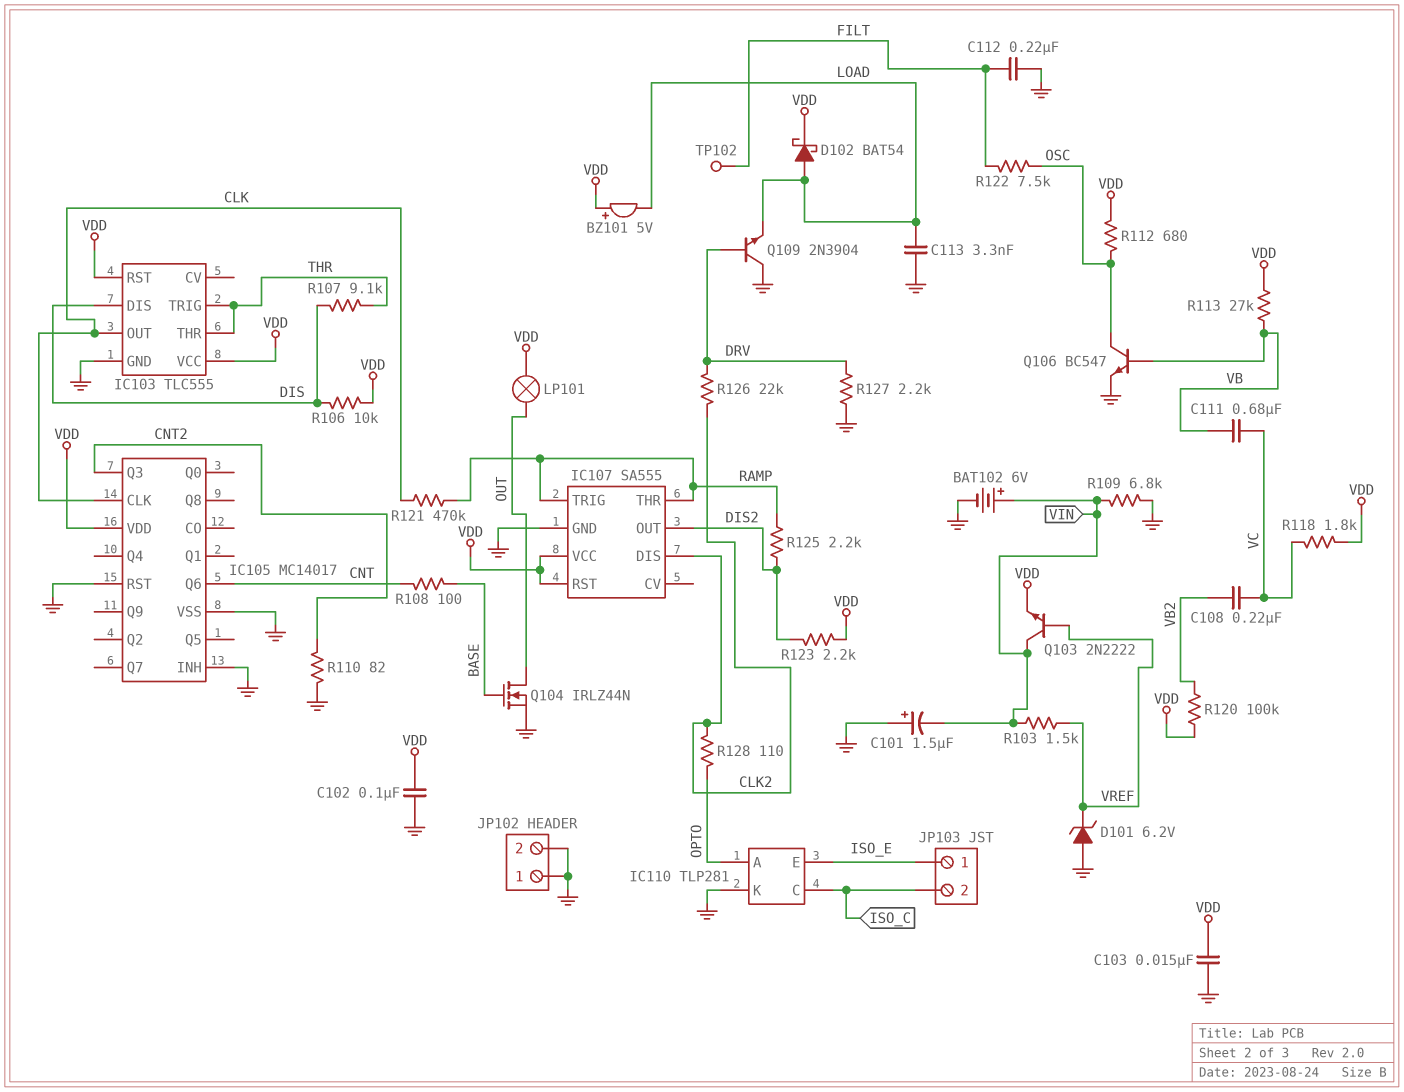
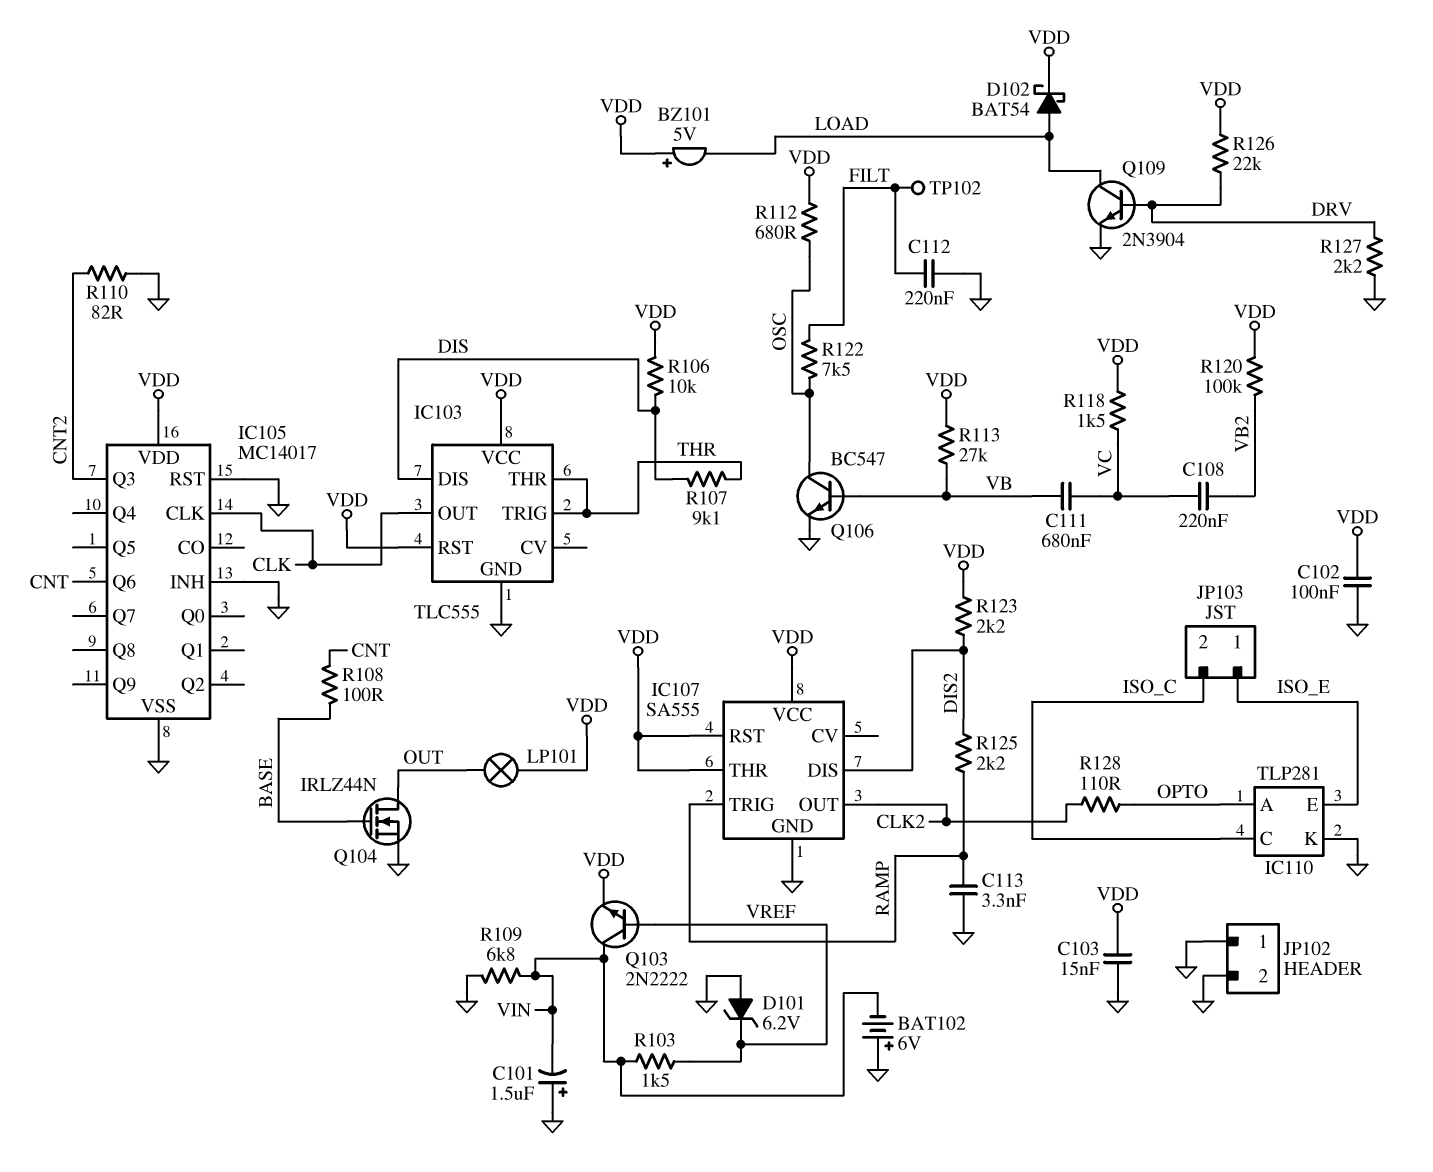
BAT102: 6V (plus VIN, minus GND) -> 6V (plus GND, minus VIN)
C113: 3.3nF (GND, LOAD) -> 3.3nF (GND, RAMP)
IC107 pin DIS: CLK2 -> DIS2
IC107 pin OUT: DIS2 -> CLK2
IC107 pin THR: RAMP -> VDD
Q109: NPN 2N3904 (B DRV, C GND, E LOAD) -> NPN 2N3904 (B DRV, C LOAD, E GND)
R118: 1.8k (VC, VDD) -> 1.5k (VC, VDD)
R121: 470k (CLK, RAMP) -> none
R126: 22k (CLK2, DRV) -> 22k (DRV, VDD)

